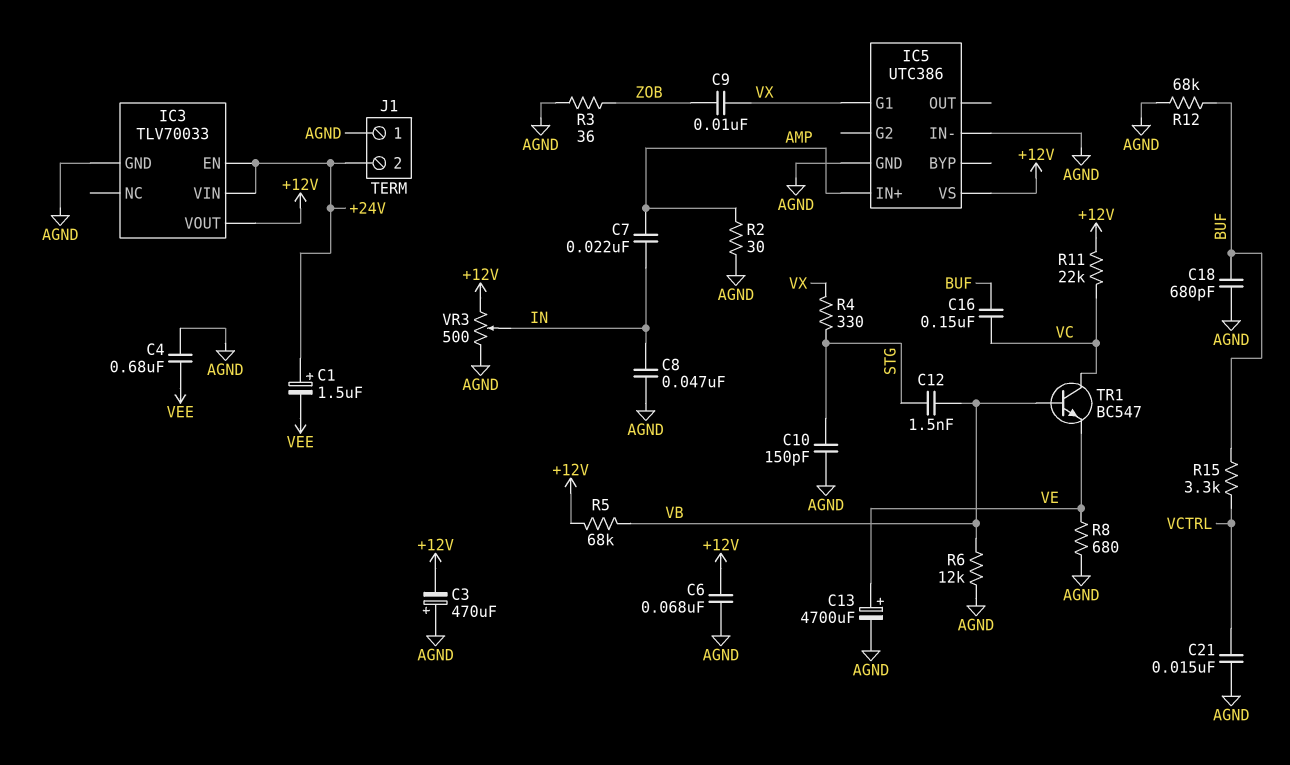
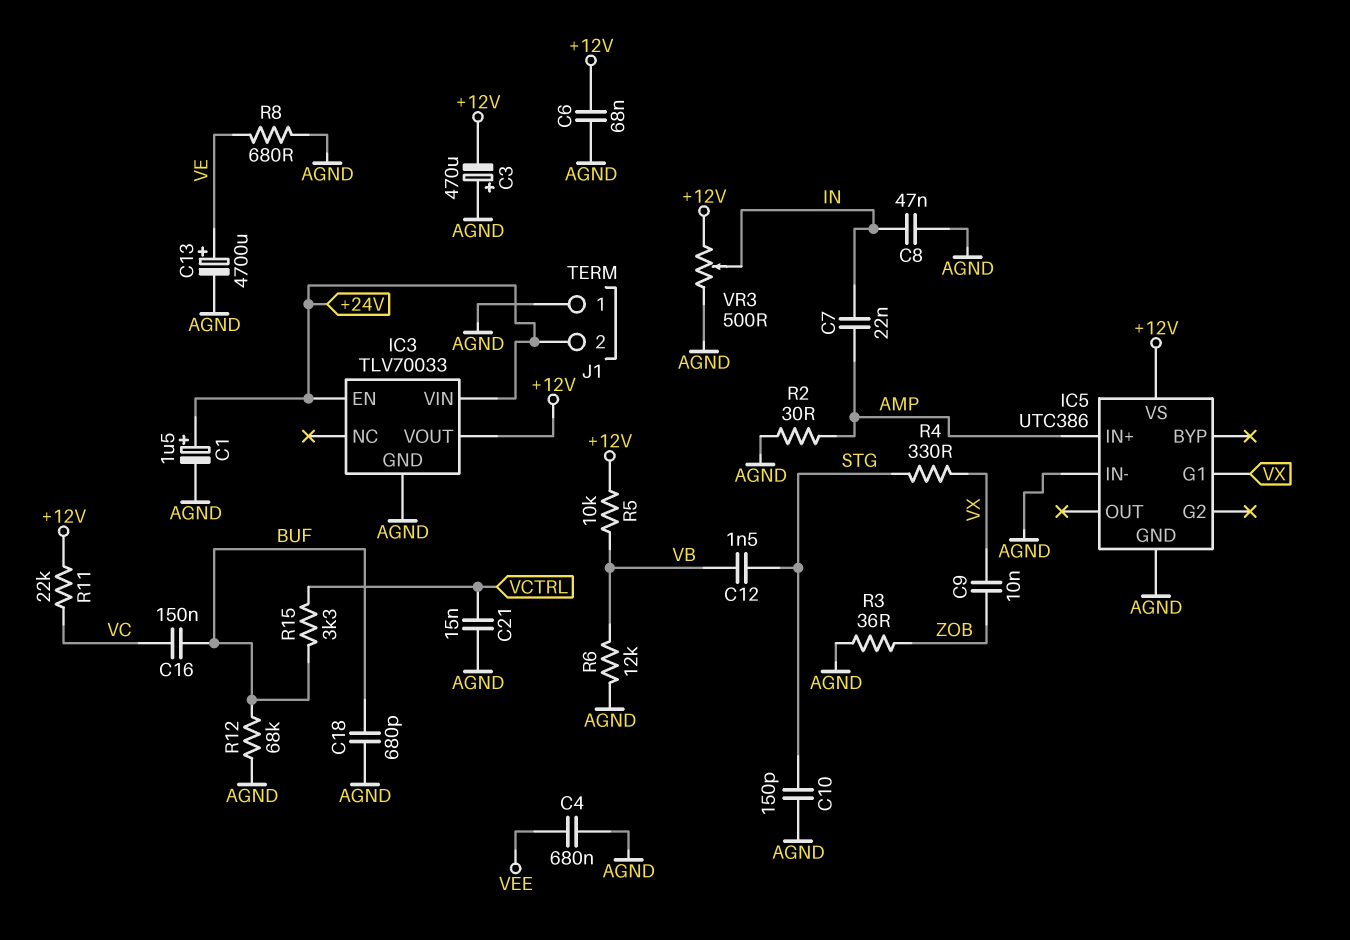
C1: 1.5uF (plus +24V, minus VEE) -> 1.5uF (plus +24V, minus AGND)
R5: 68k (+12V, VB) -> 10k (+12V, VB)
TR1: NPN BC547 (B VB, C VC, E VE) -> none

